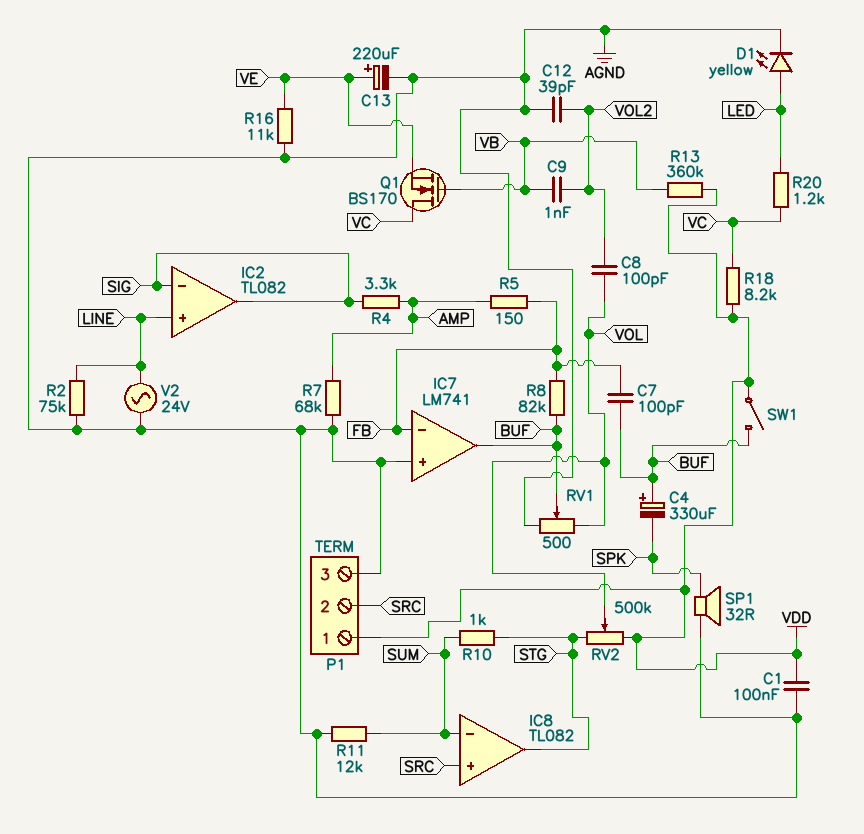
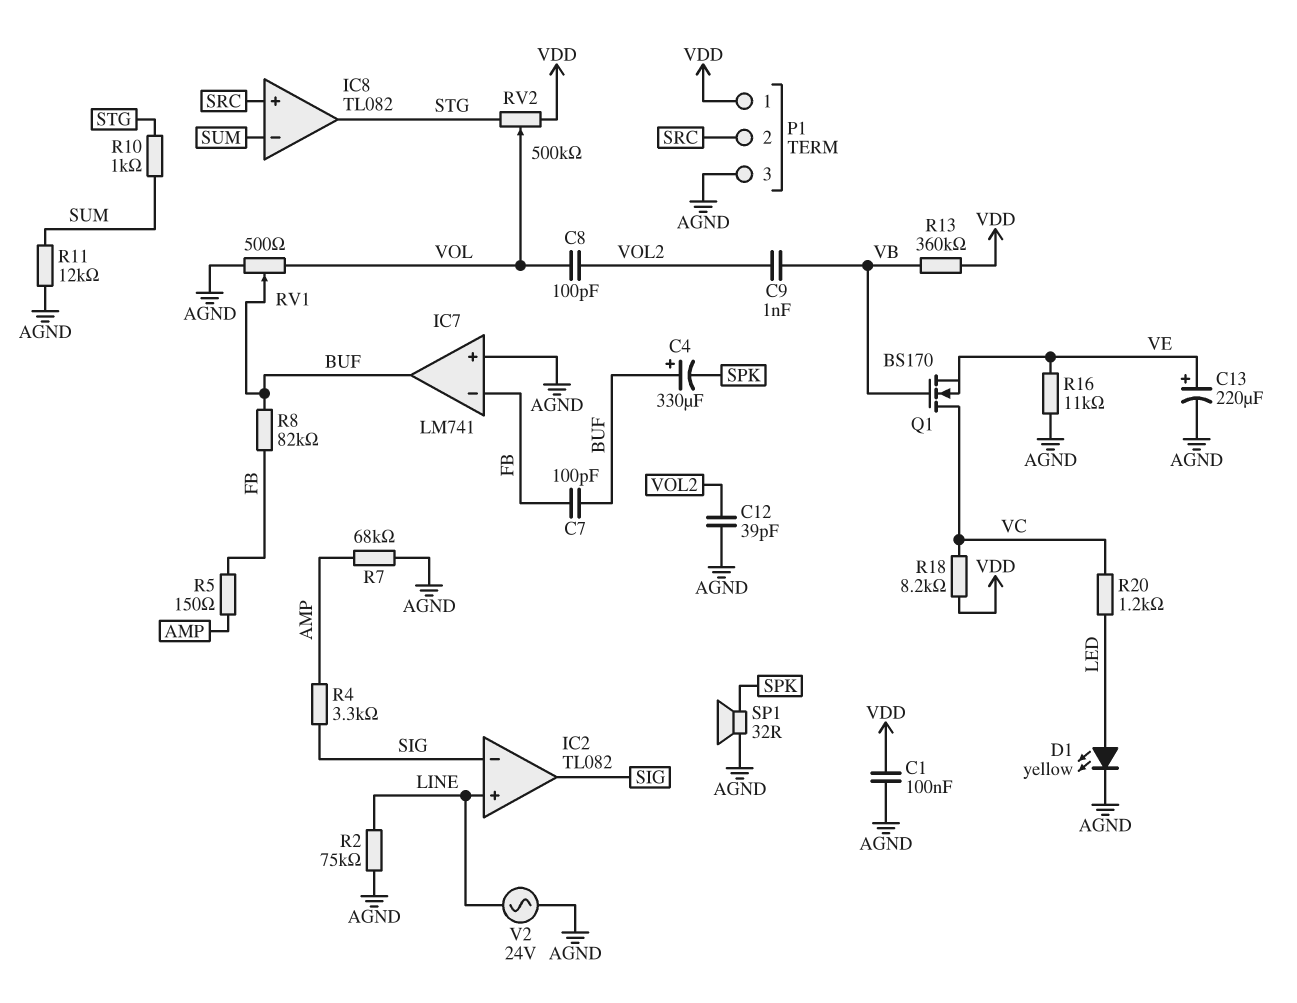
SW1: switch (BUF, VDD) -> none

